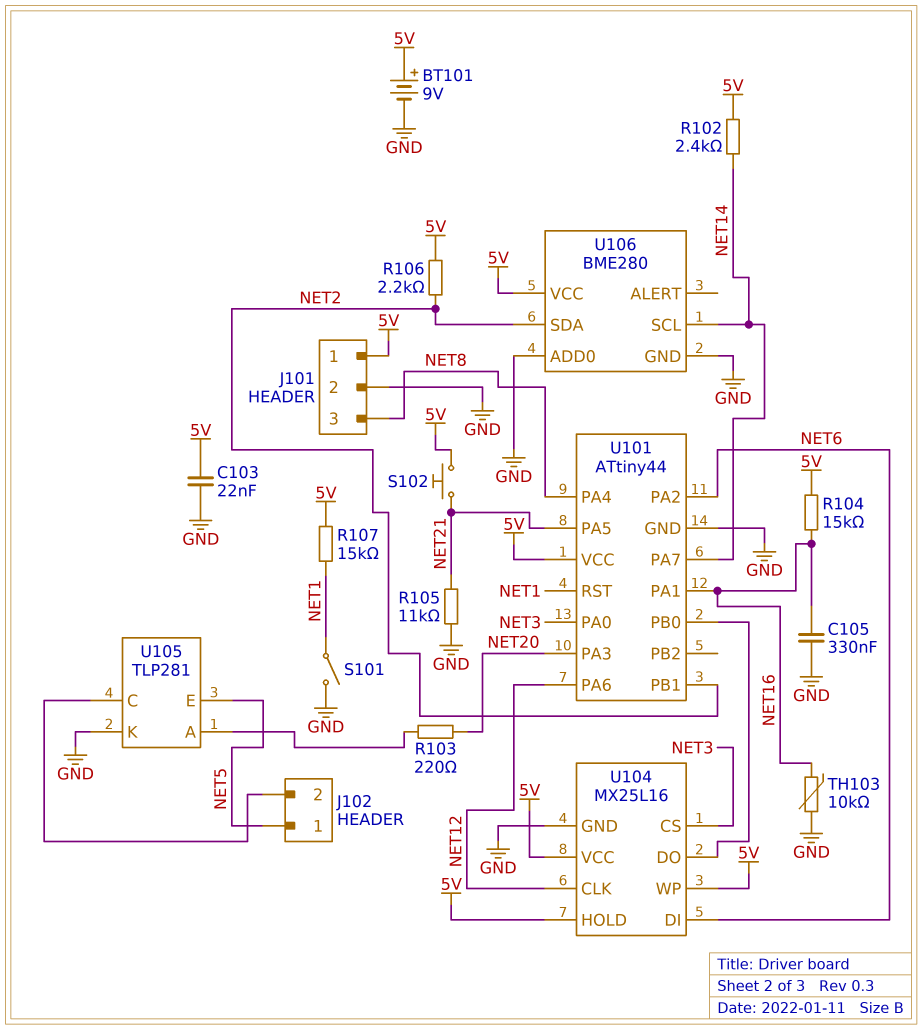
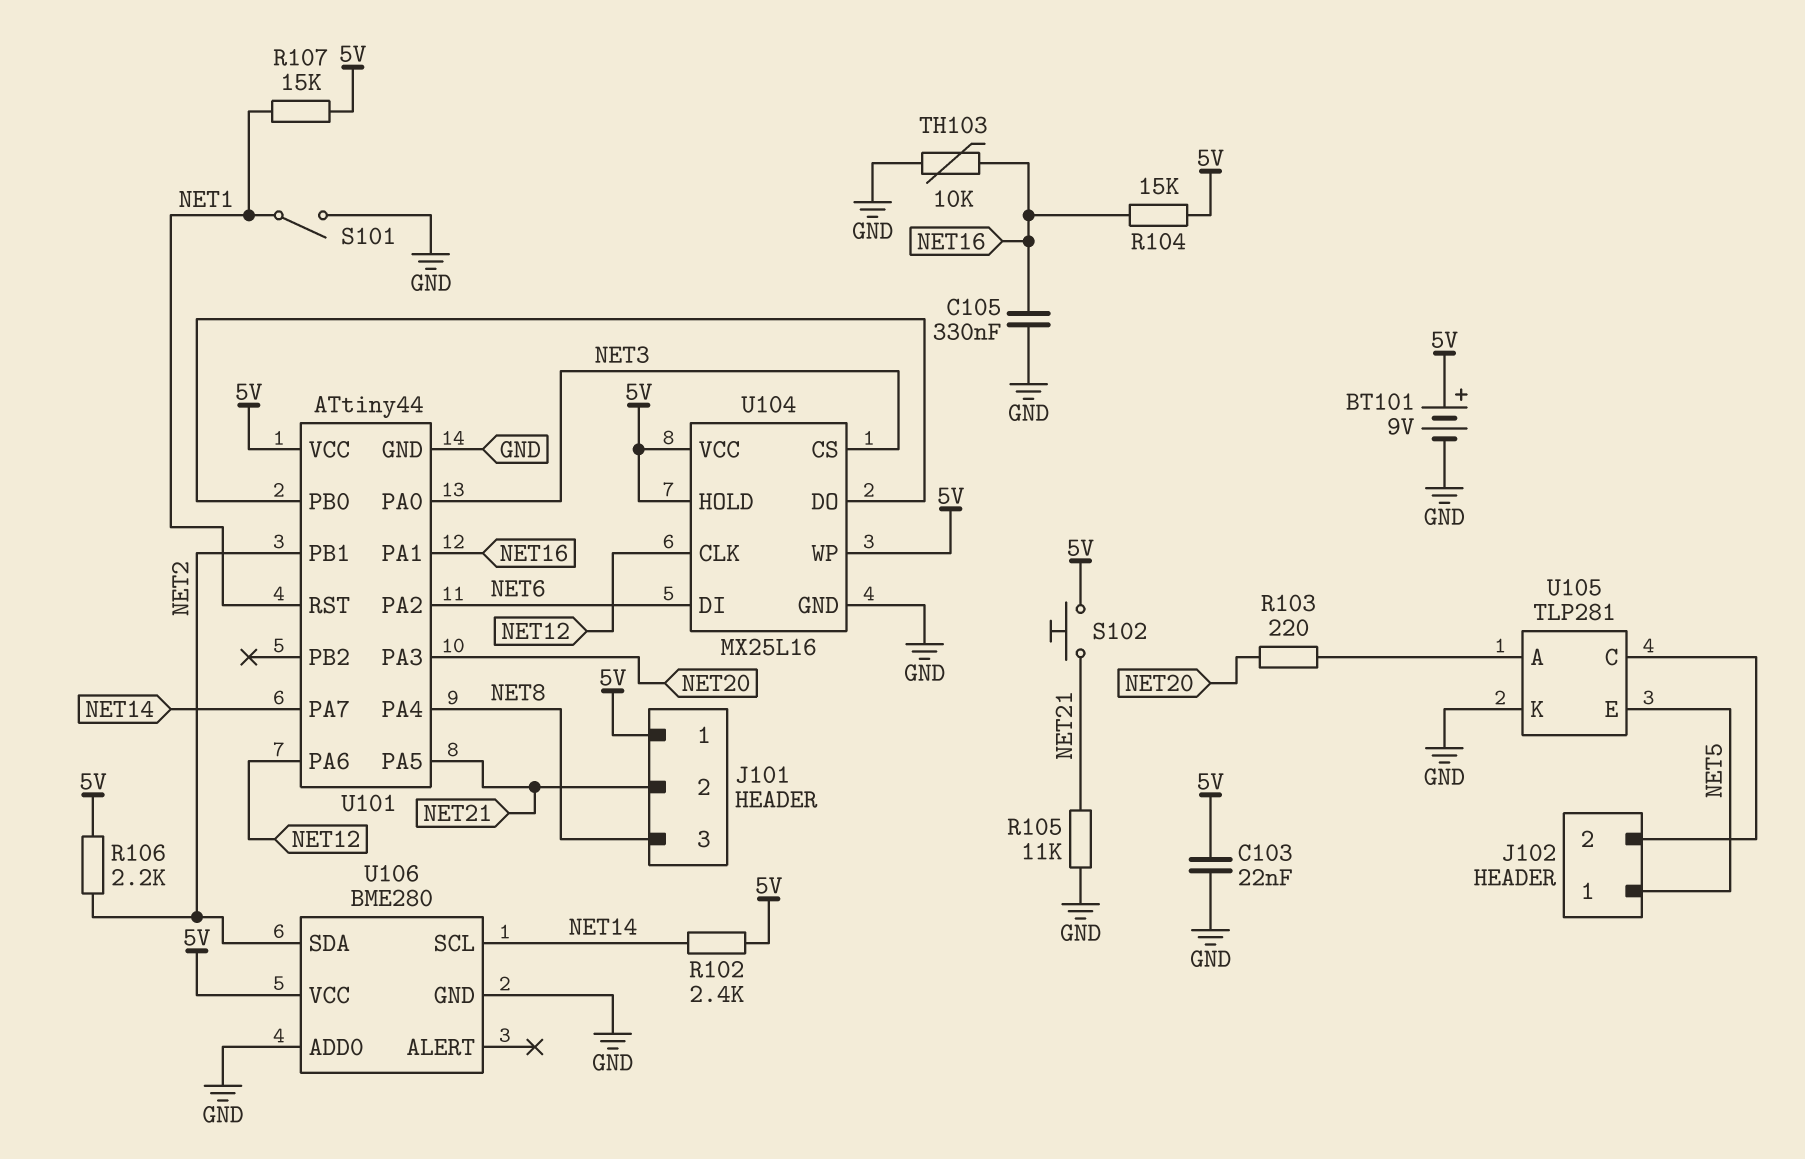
J101 pin 2: GND -> NET21

